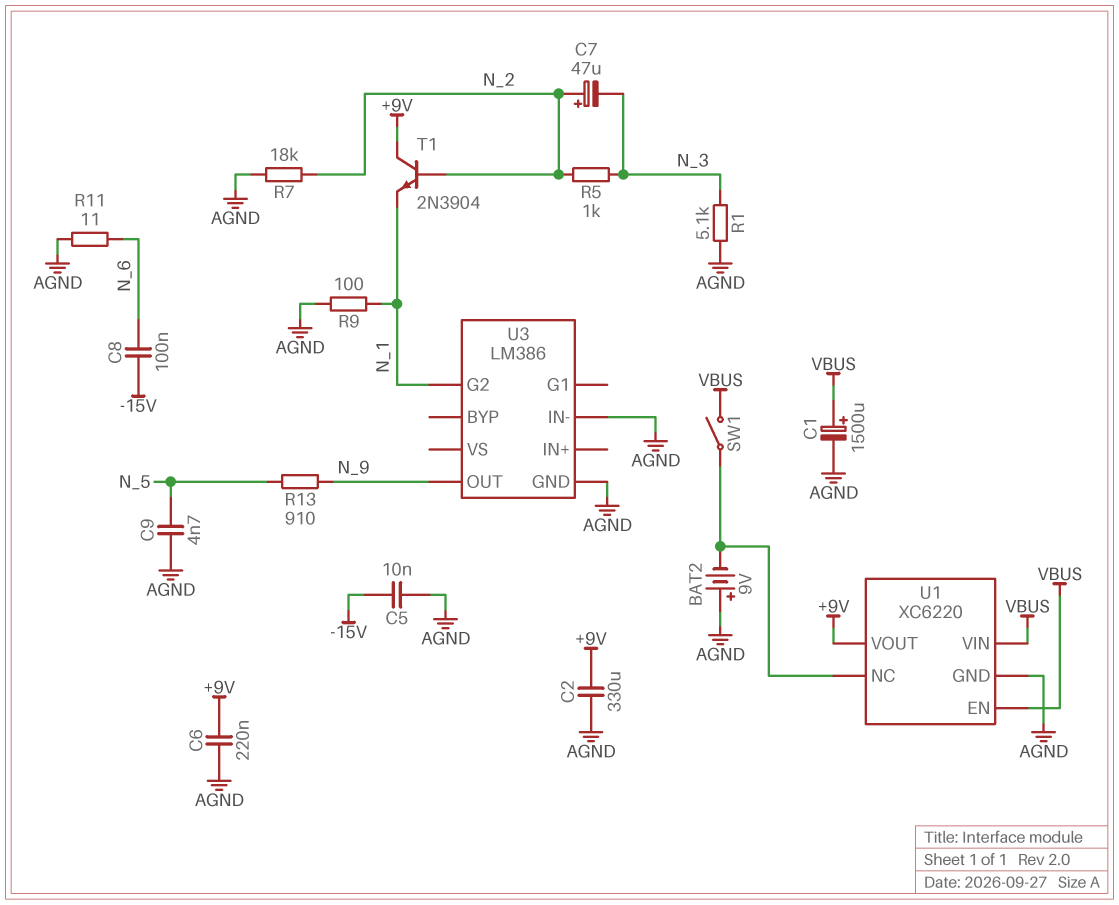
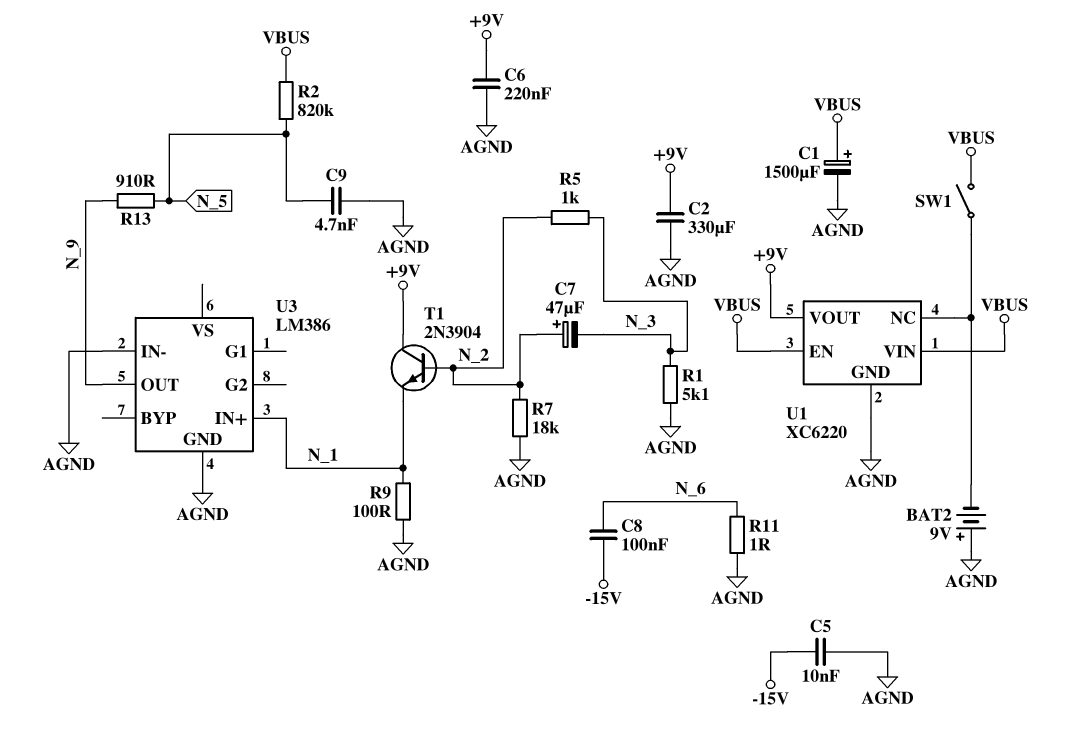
R2: none -> 820k (N_5, VBUS)
R11: 11 (AGND, N_6) -> 1 (AGND, N_6)
U3 pin G2: N_1 -> none
U3 pin IN+: none -> N_1

